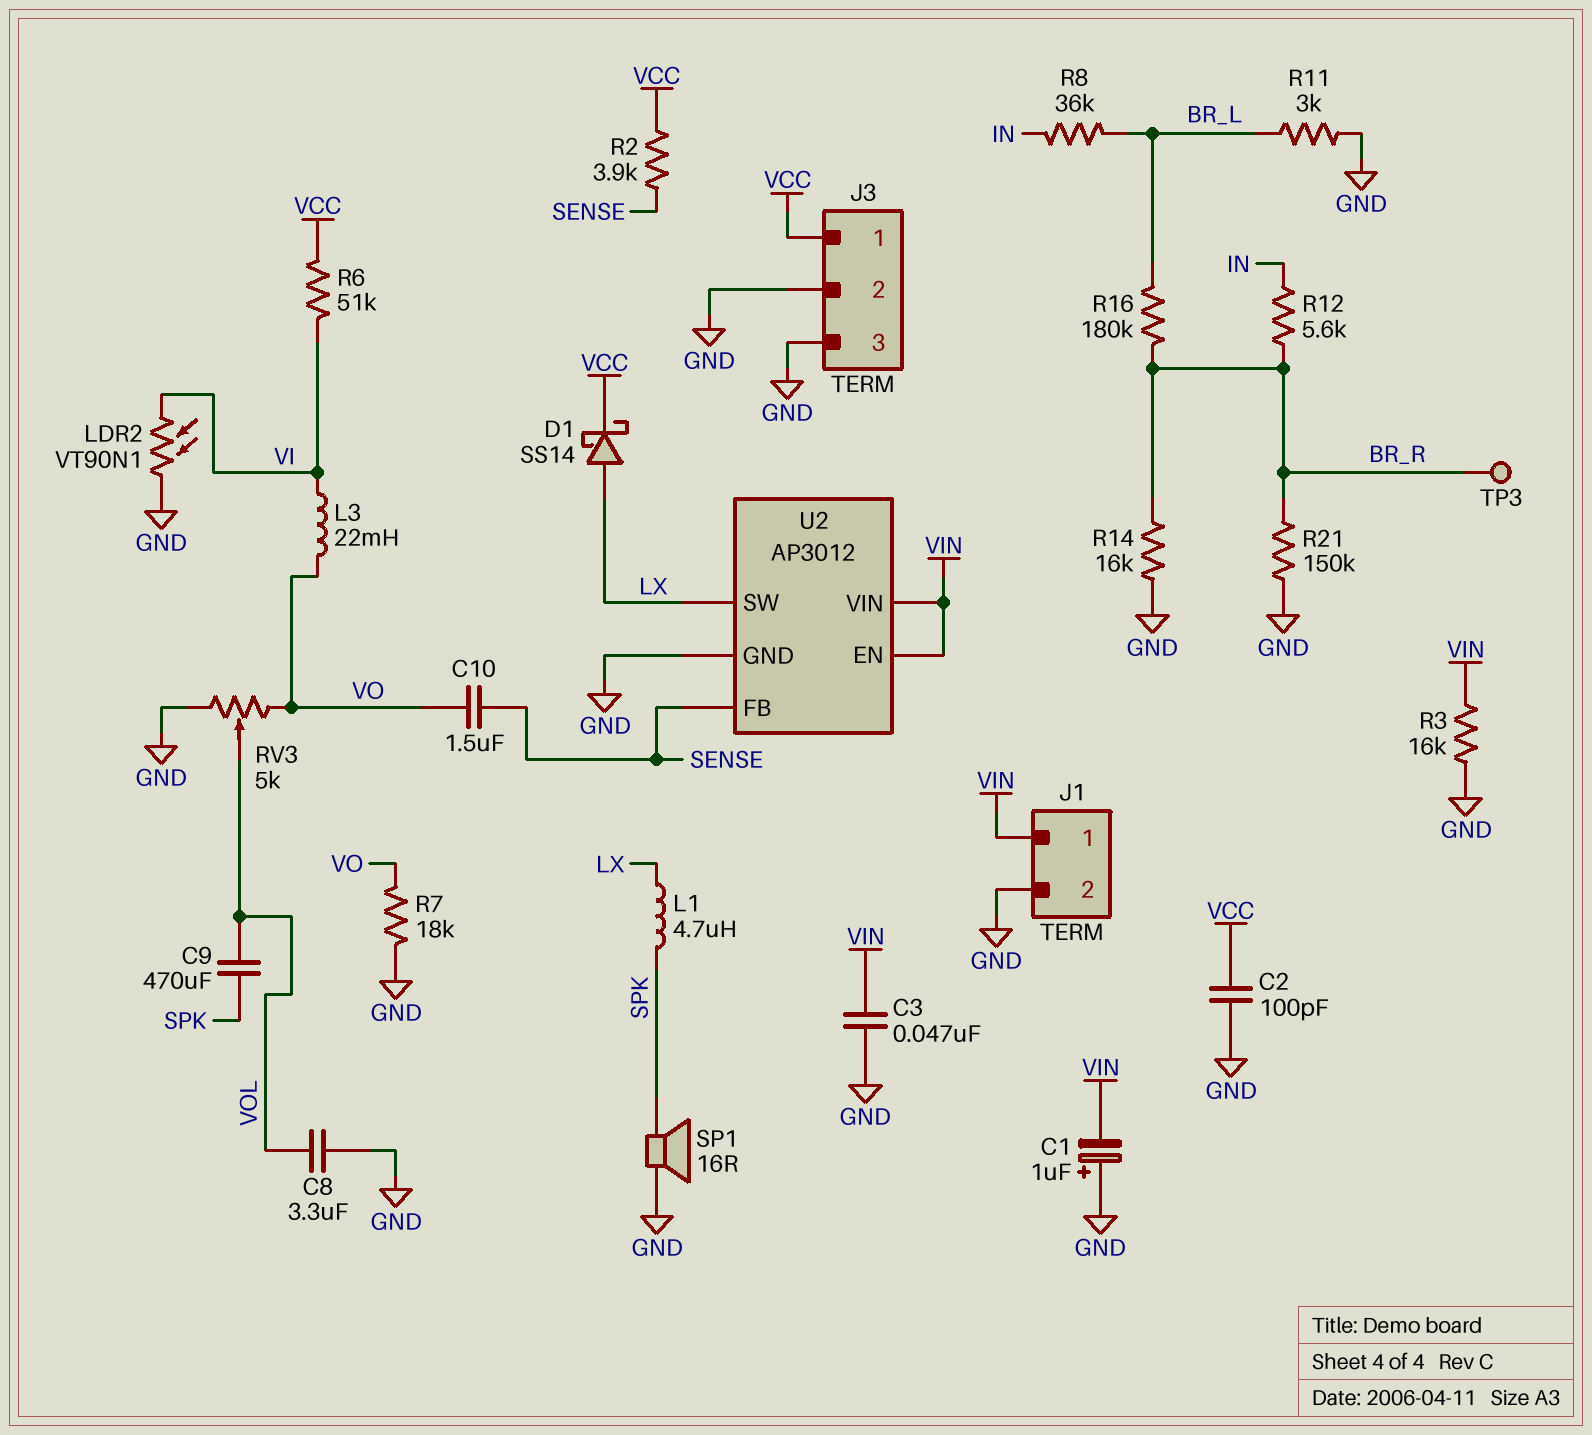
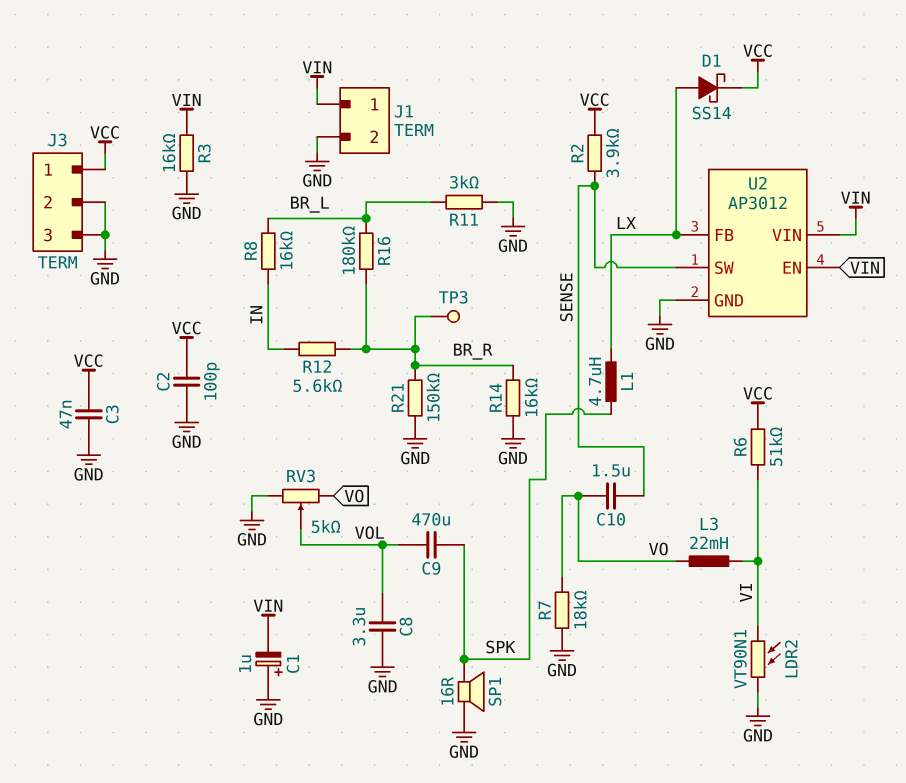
C3: 47nF (GND, VIN) -> 47nF (GND, VCC)
R8: 36k (BR_L, IN) -> 16k (BR_L, IN)
U2 pin FB: SENSE -> LX
U2 pin SW: LX -> SENSE

